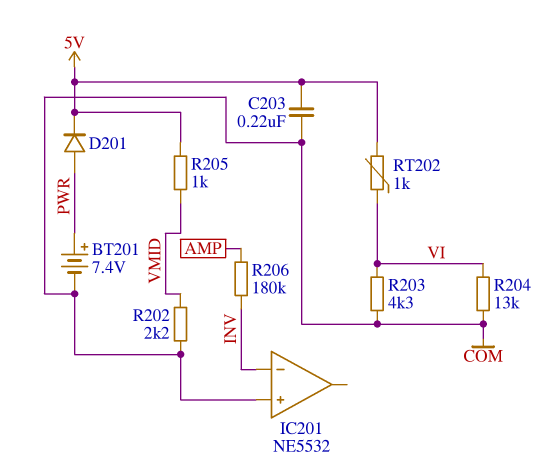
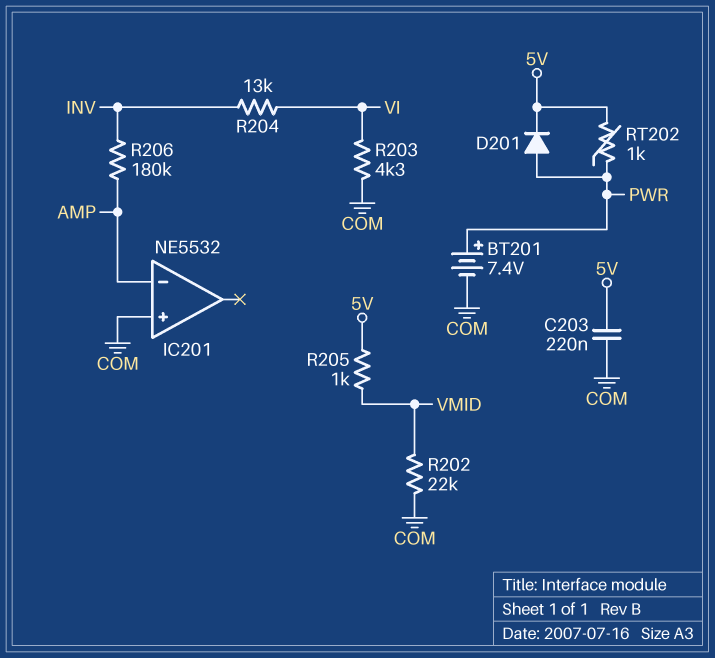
IC201 pin in-: INV -> AMP
R202: 2.2k (COM, VMID) -> 22k (COM, VMID)
R204: 13k (COM, VI) -> 13k (INV, VI)
RT202: 1k (5V, VI) -> 1k (5V, PWR)

